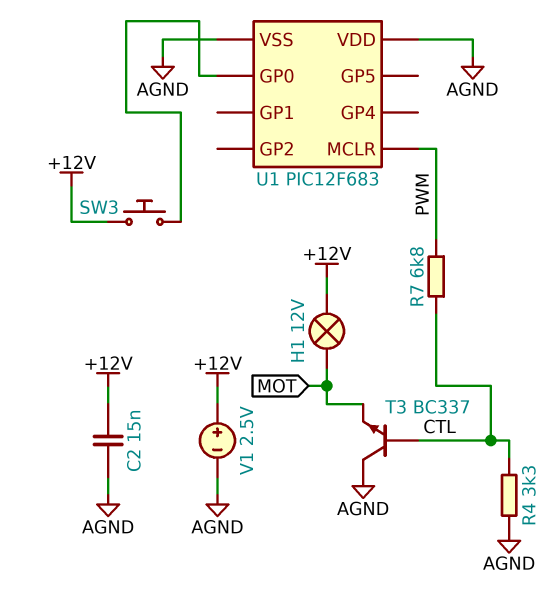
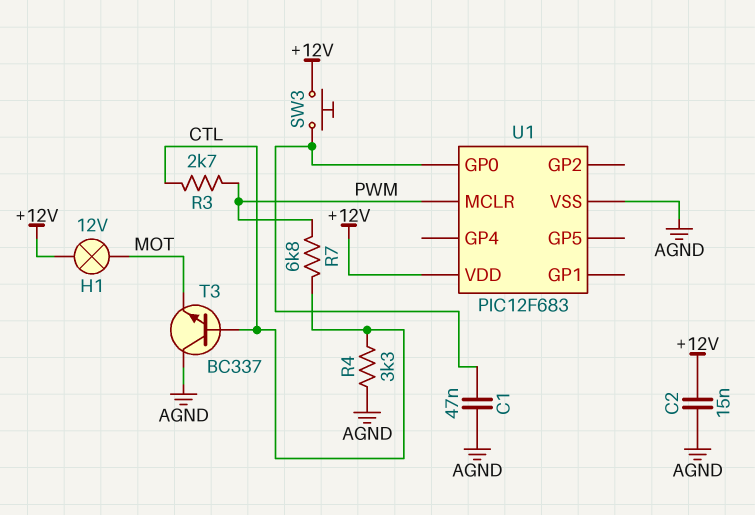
C1: none -> 47nF (AGND, U1/GP0)
R3: none -> 2.7k (CTL, PWM)
U1 pin VDD: AGND -> +12V
V1: 2.5V (plus +12V, minus AGND) -> none

